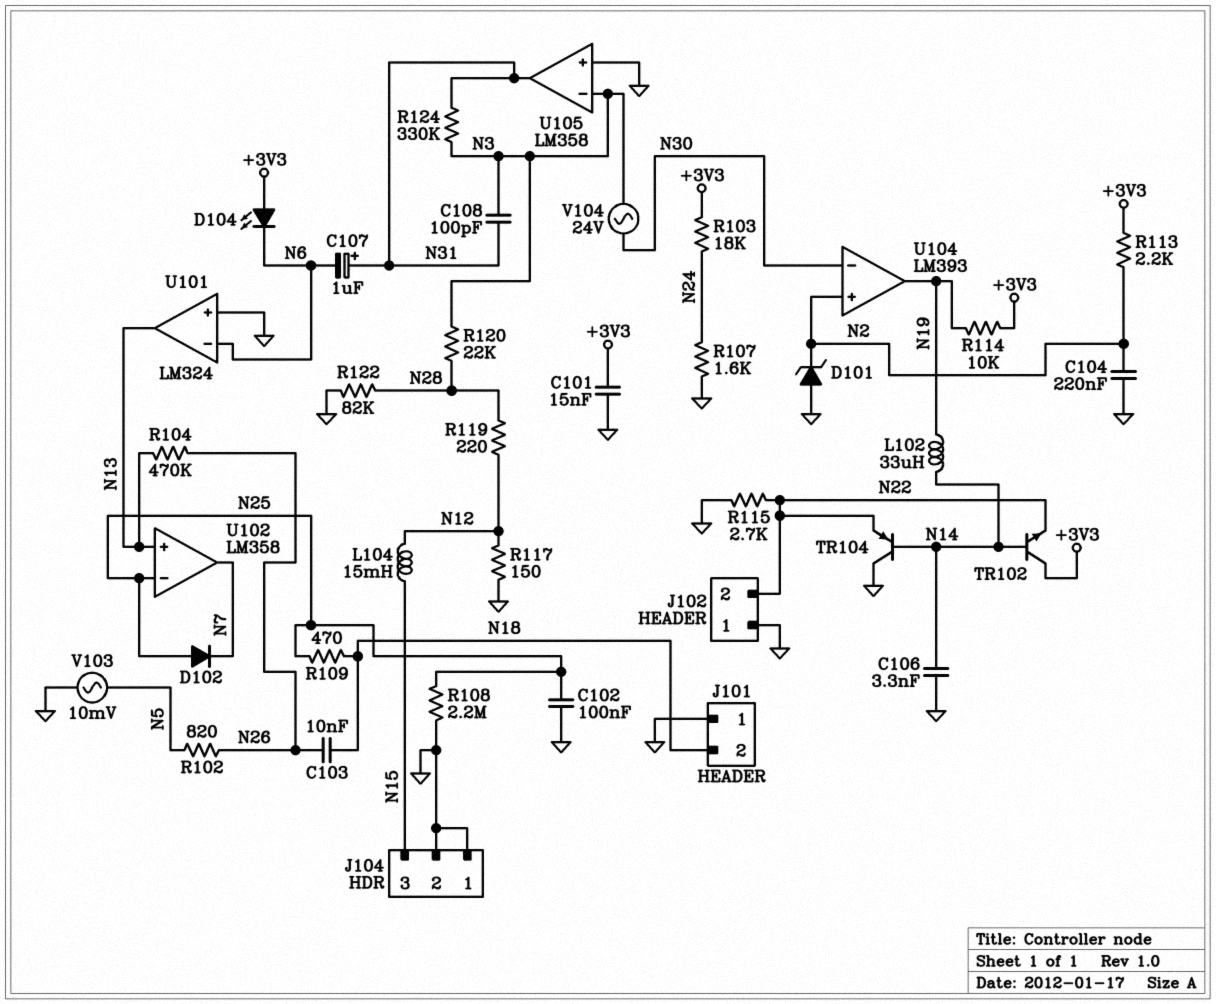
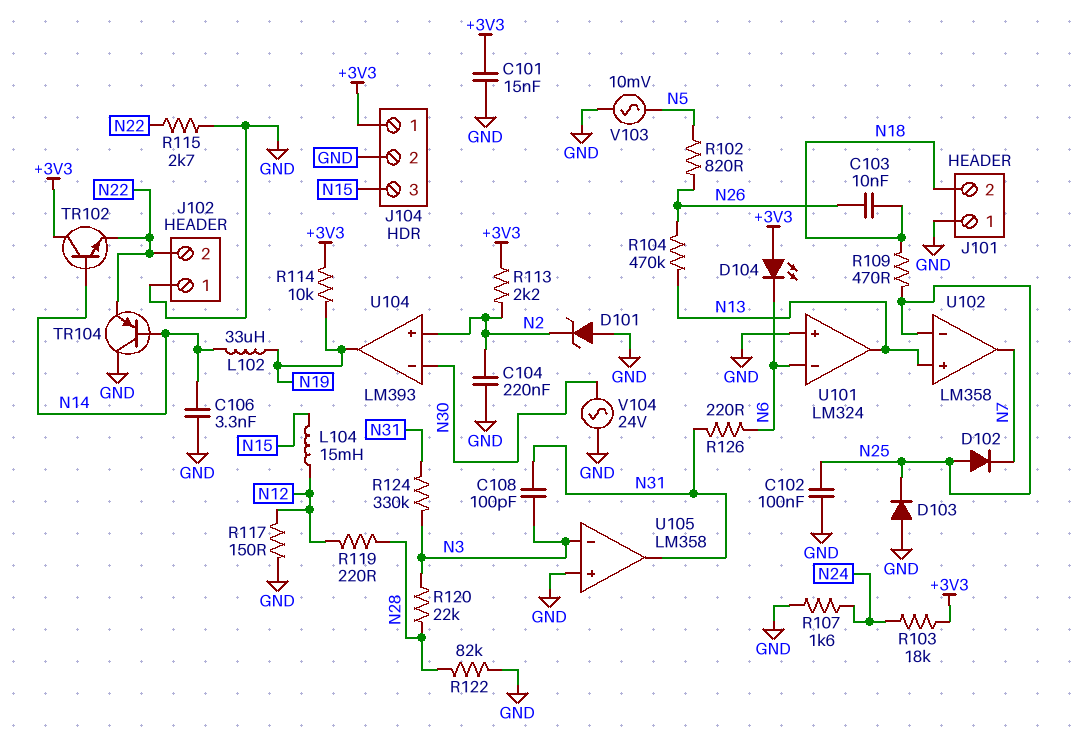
C107: 1uF (plus N31, minus N6) -> none
D103: none -> diode (A GND, K N25)
J104 pin 1: GND -> +3V3
R108: 2.2M (GND, N25) -> none
R126: none -> 220 (N6, N31)
V104: AC 24V (N3, N30) -> AC 24V (GND, N30)

